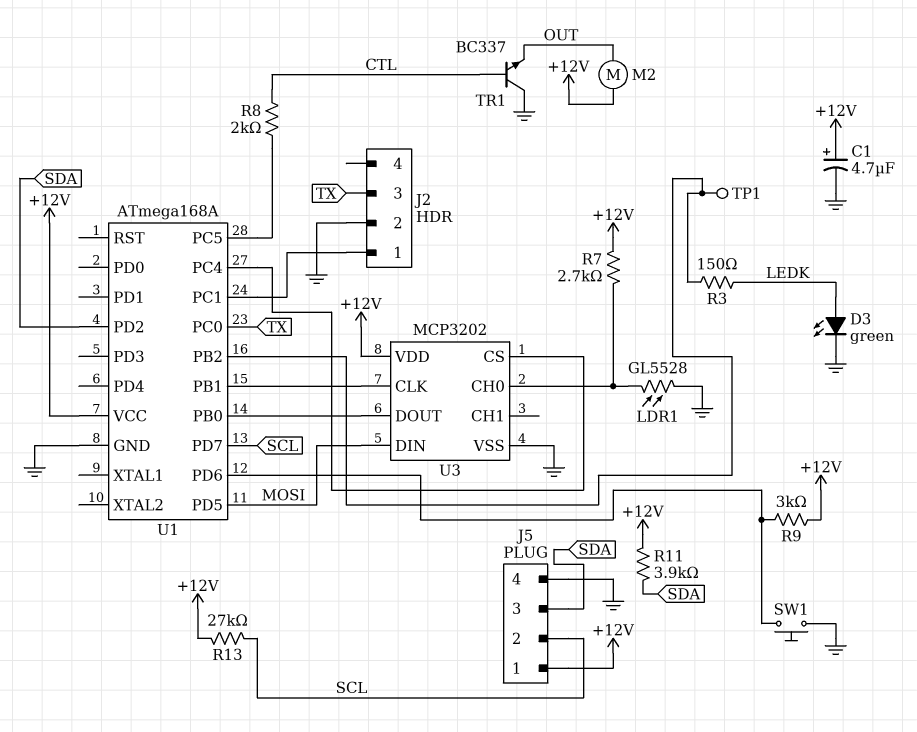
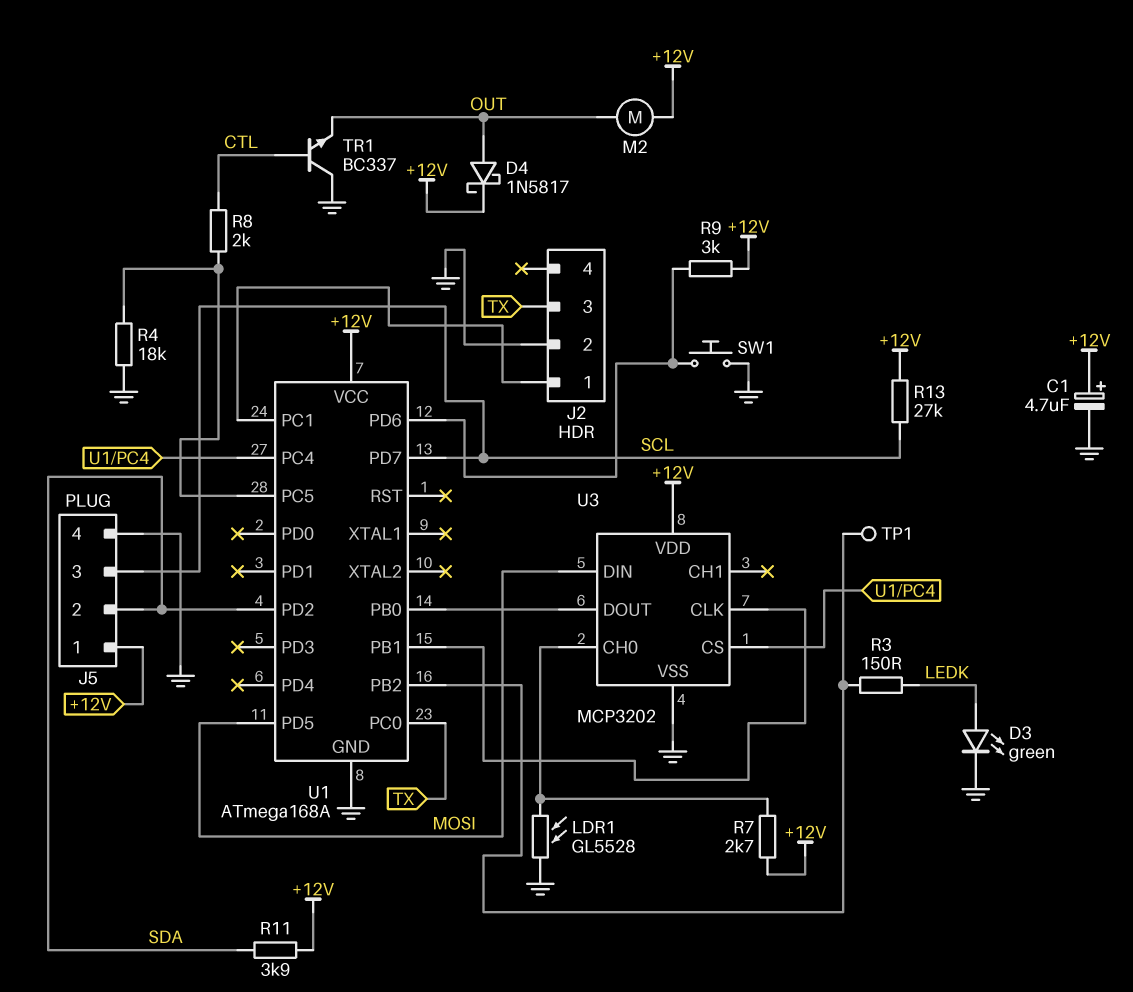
D4: none -> schottky 1N5817 (A OUT, K +12V)
J5 pin 2: SCL -> SDA
J5 pin 3: SDA -> SCL
R4: none -> 18k (GND, U1/PC5)

